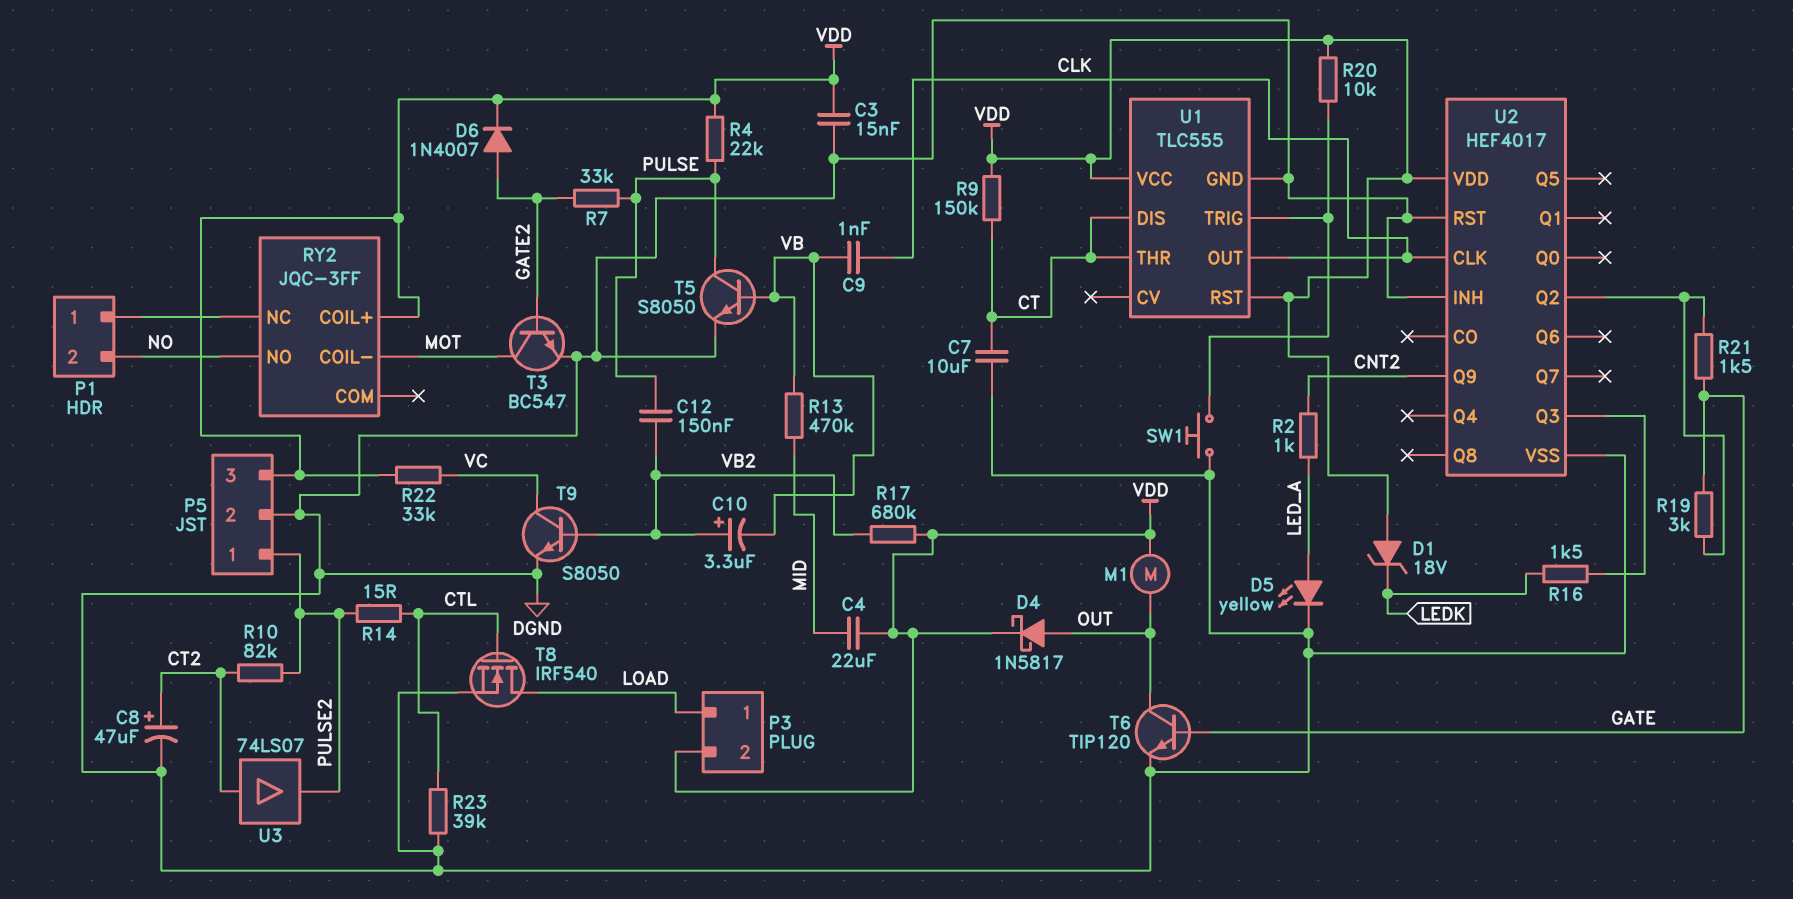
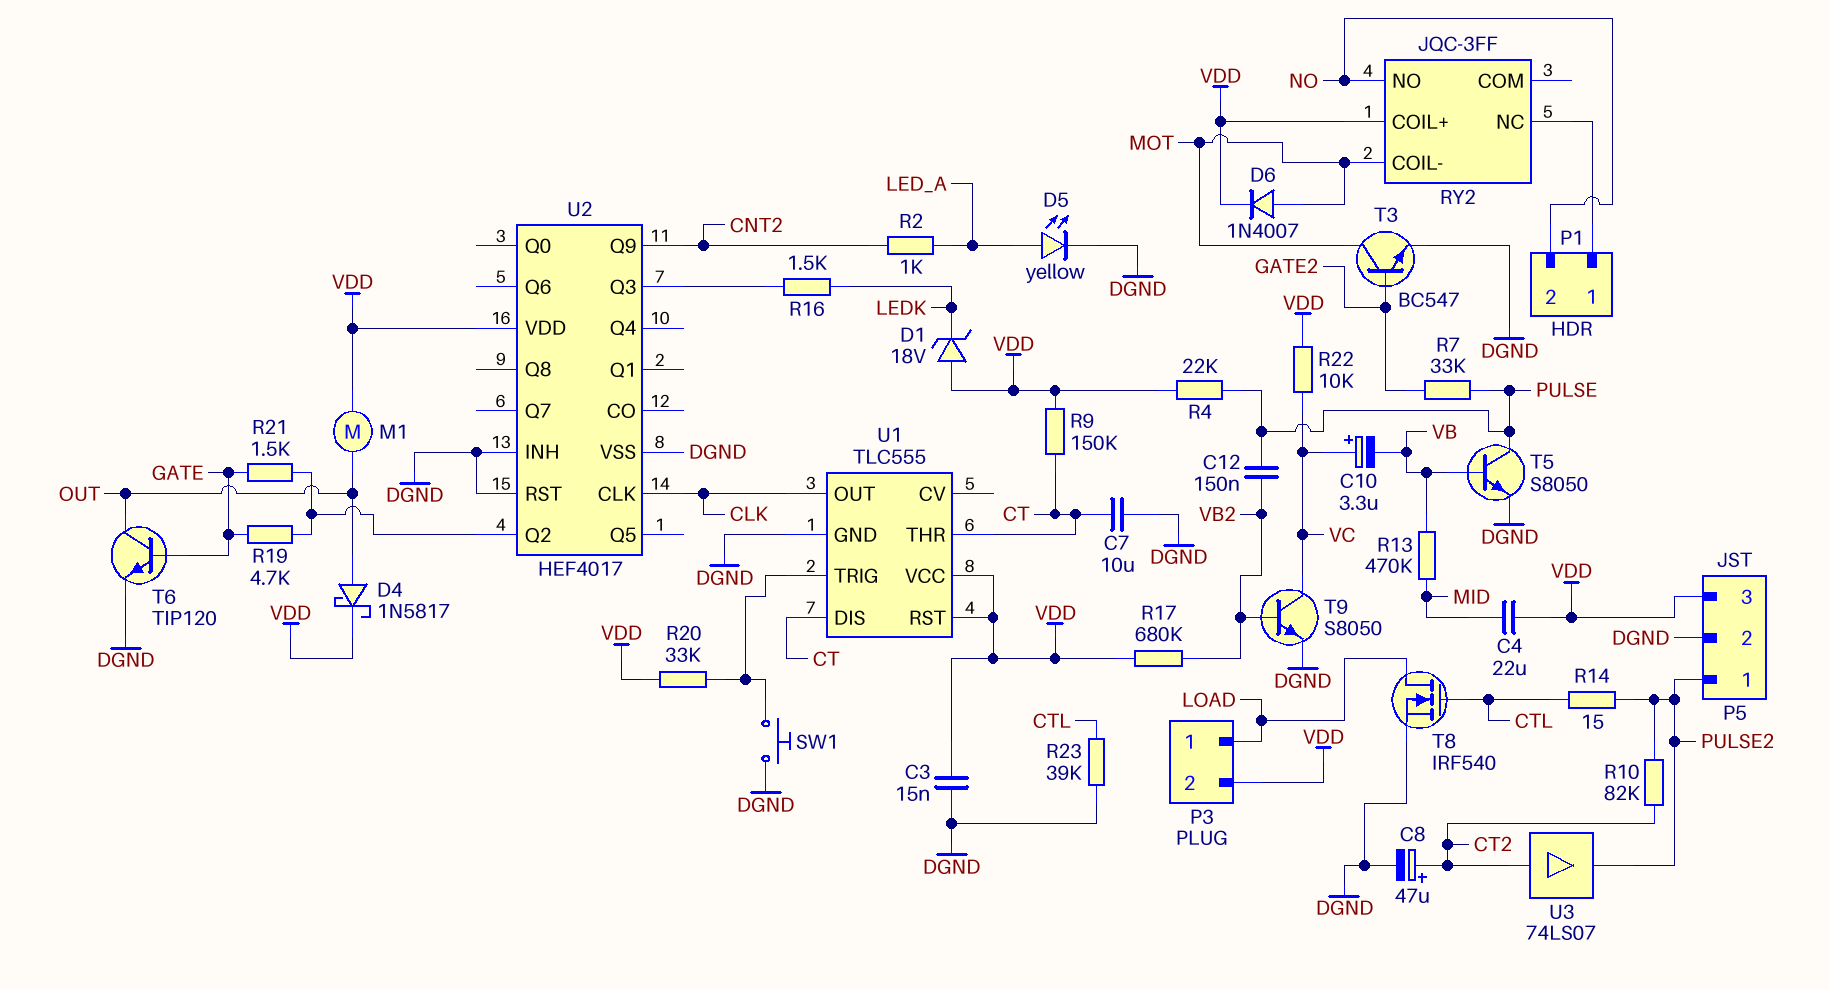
C9: 1nF (CLK, VB) -> none
C10: 3.3uF (plus VB2, minus VB) -> 3.3uF (plus VC, minus VB)
D6: diode 1N4007 (A GATE2, K VDD) -> diode 1N4007 (A MOT, K VDD)
R19: 3k (GATE, U2/Q2) -> 4.7k (GATE, U2/Q2)
R20: 10k (U1/TRIG, VDD) -> 33k (U1/TRIG, VDD)
R22: 33k (VC, VDD) -> 10k (VC, VDD)

